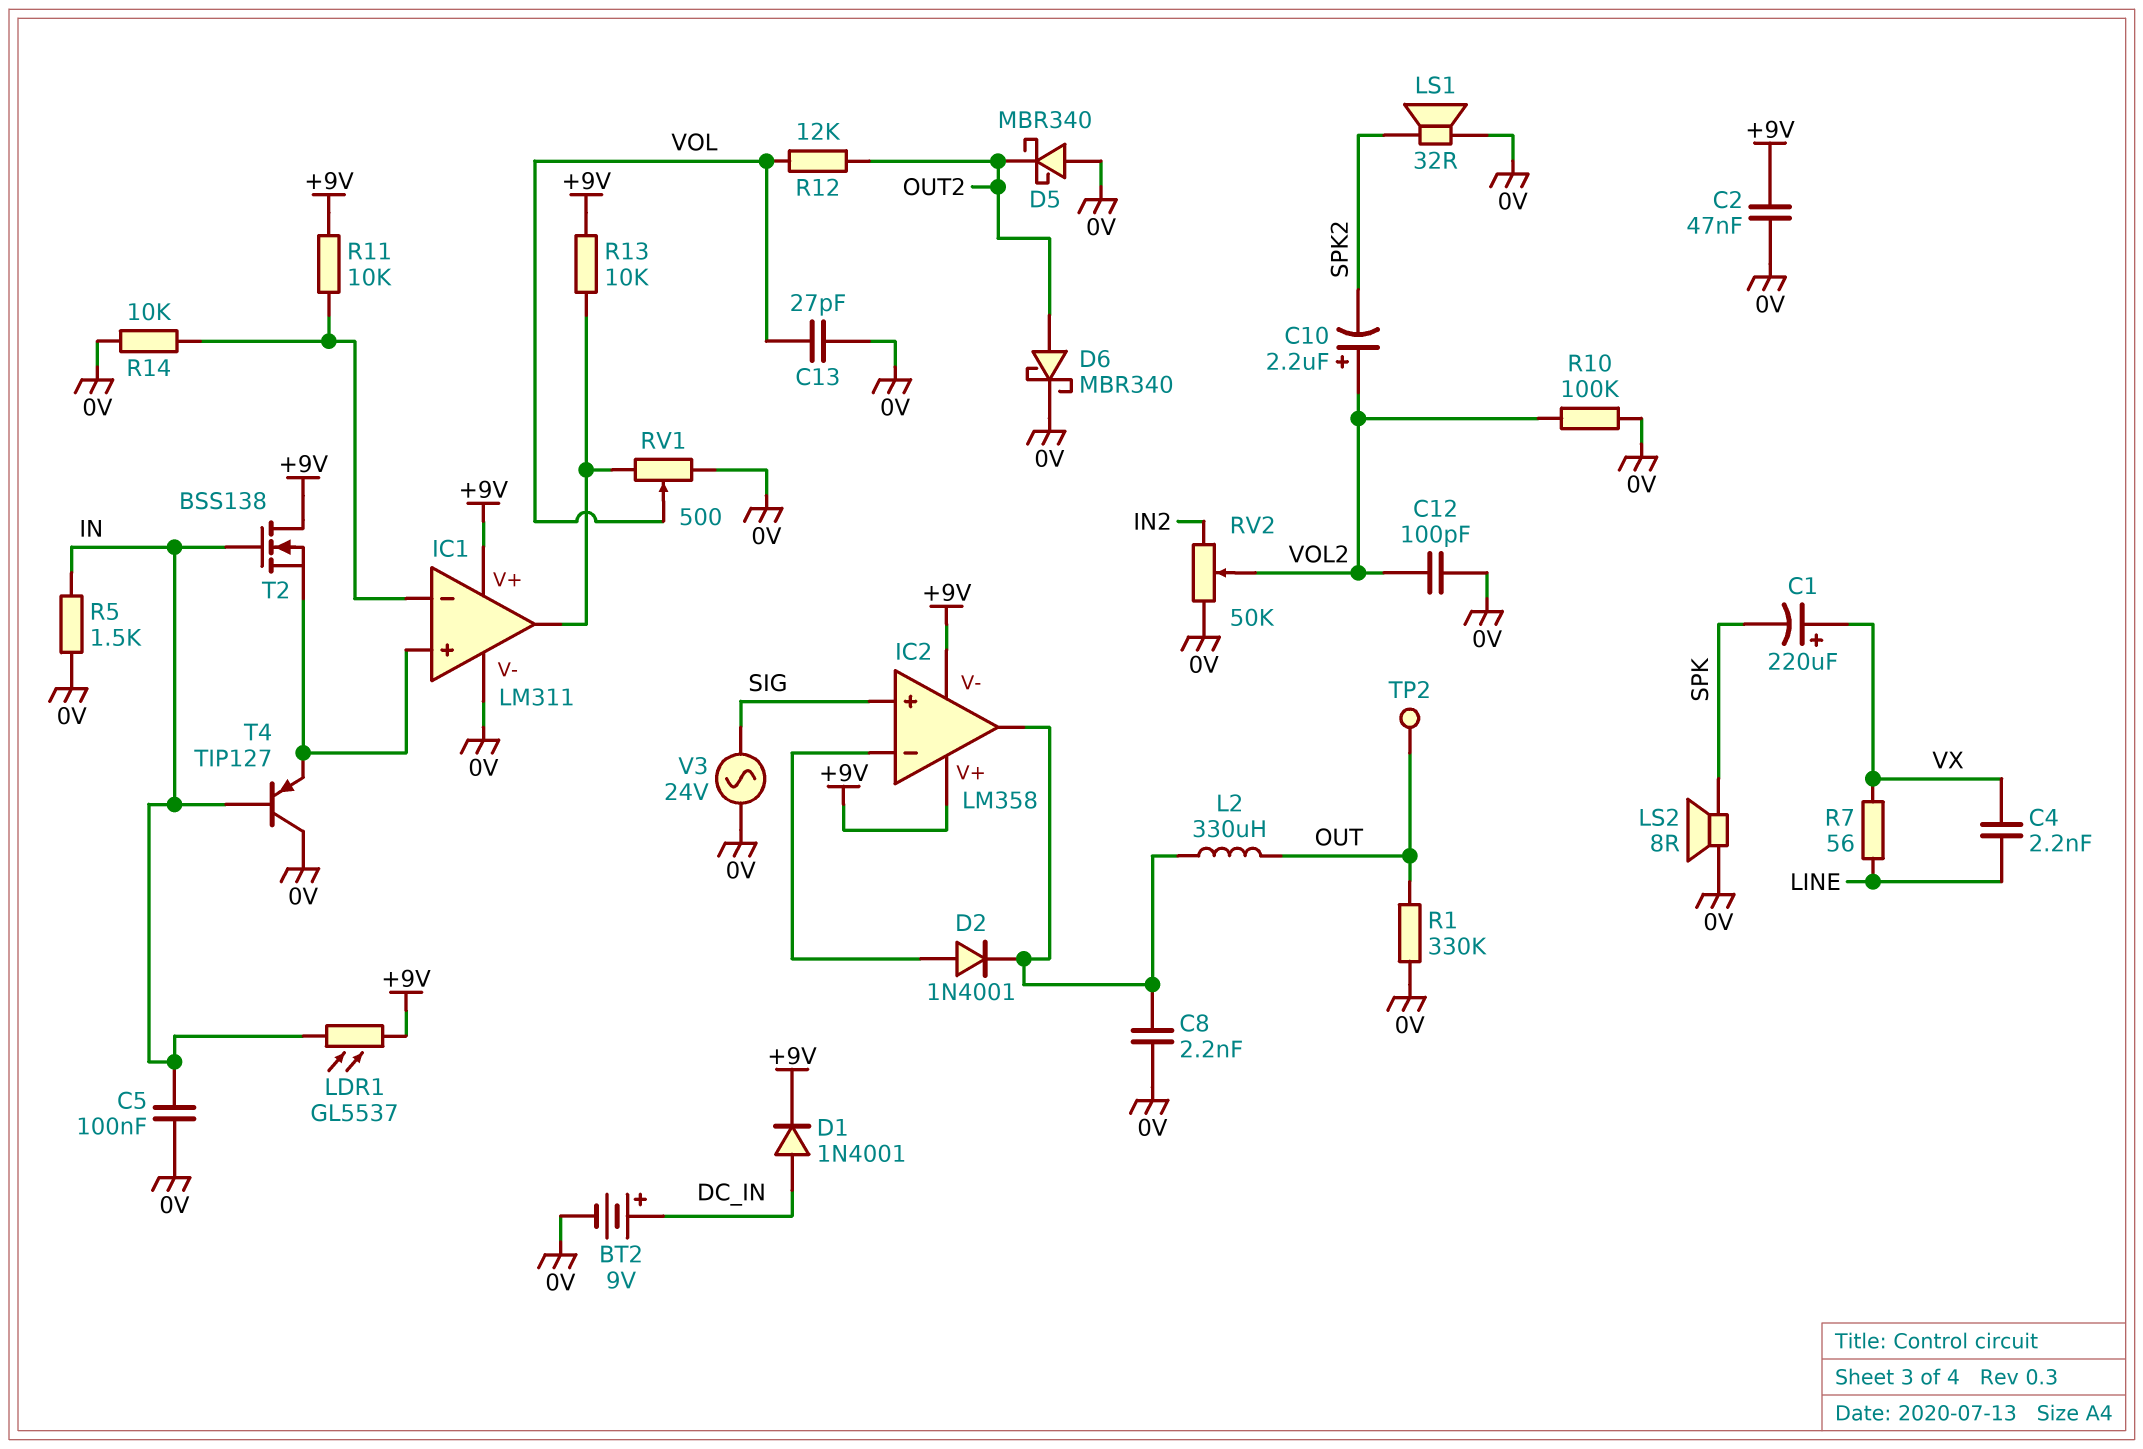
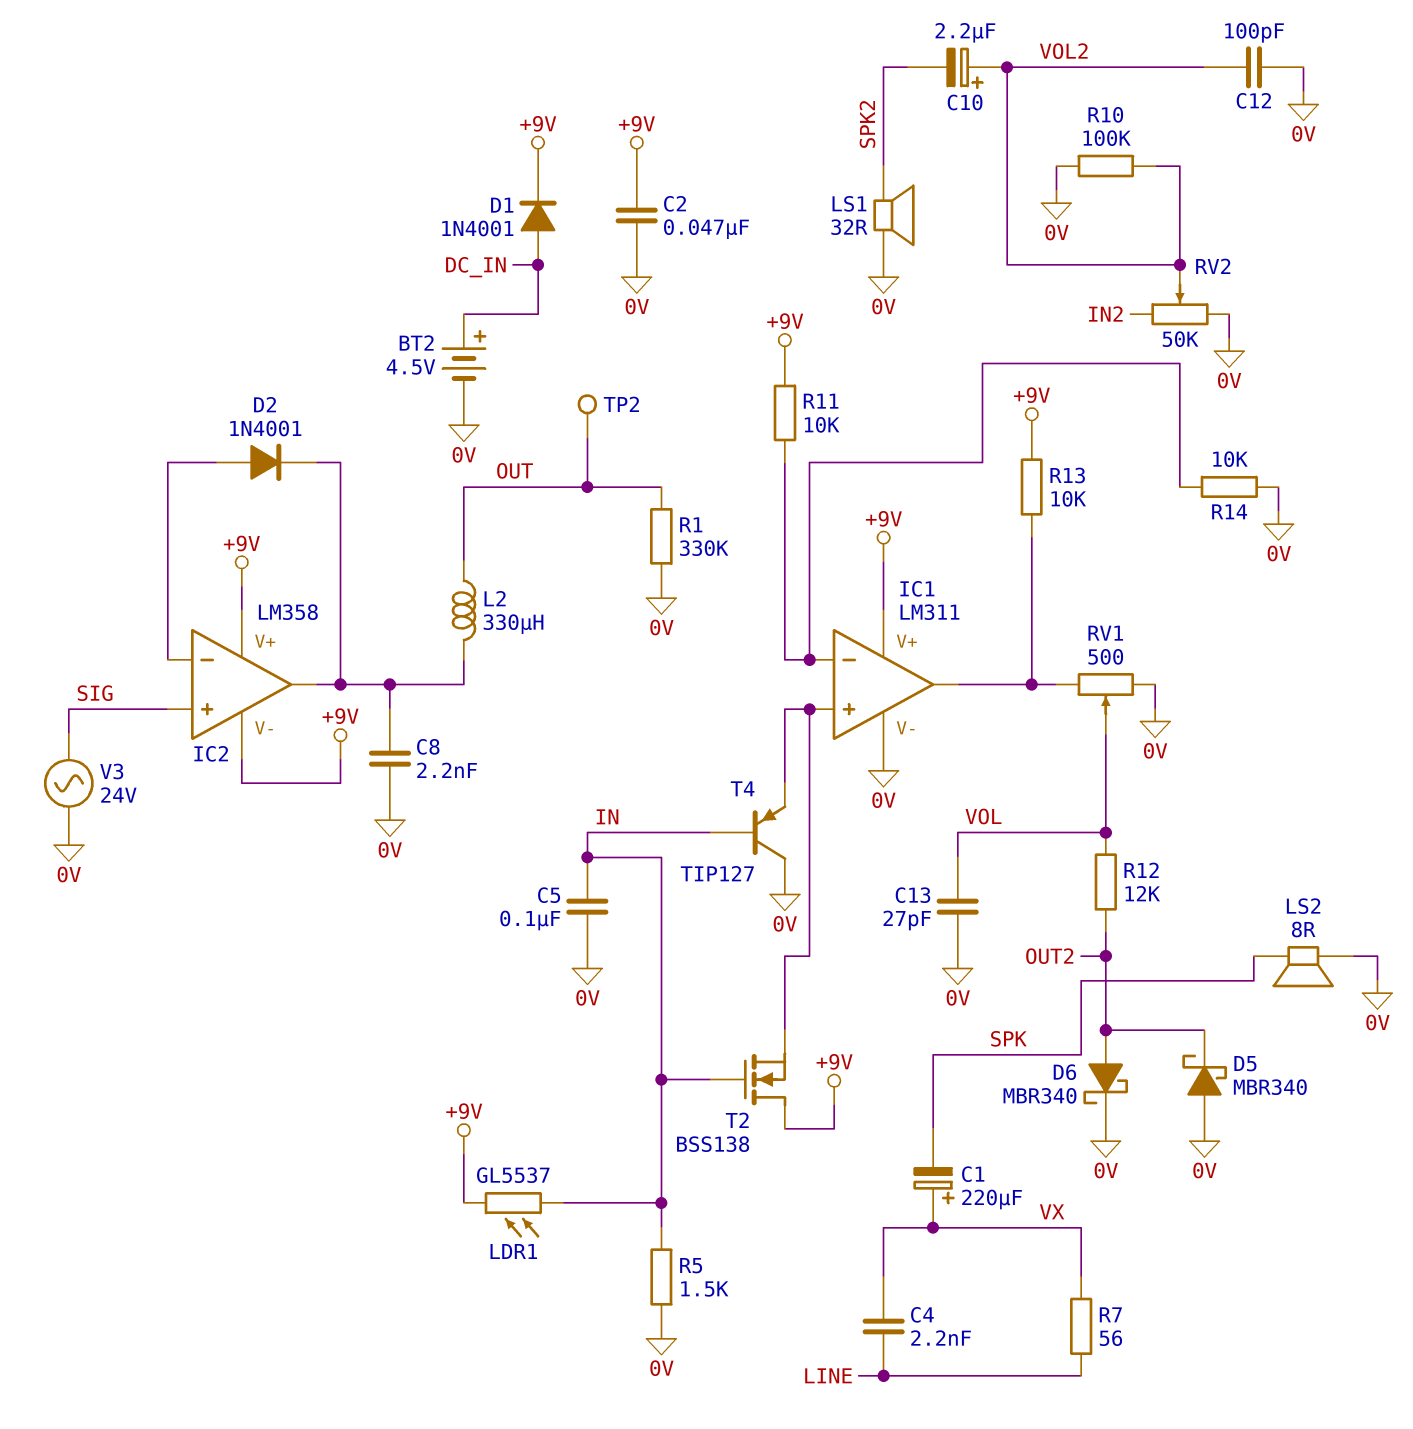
BT2: 9V (plus DC_IN, minus 0V) -> 4.5V (plus DC_IN, minus 0V)

